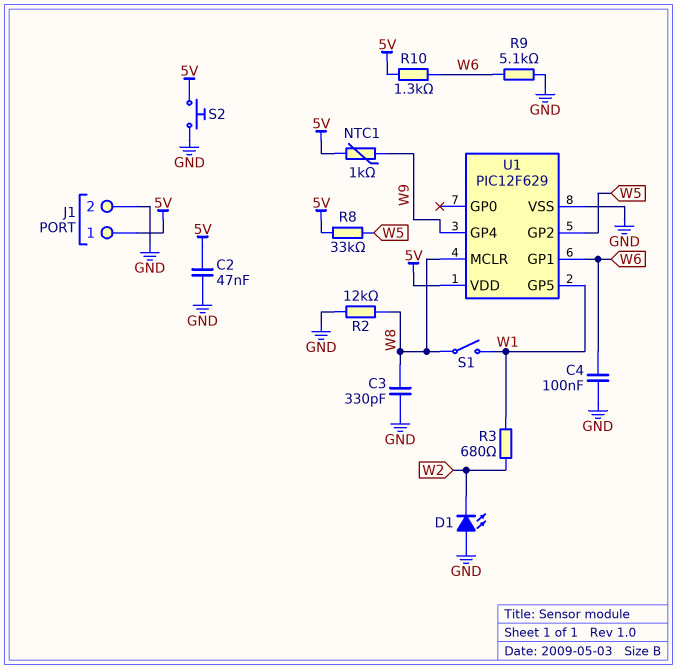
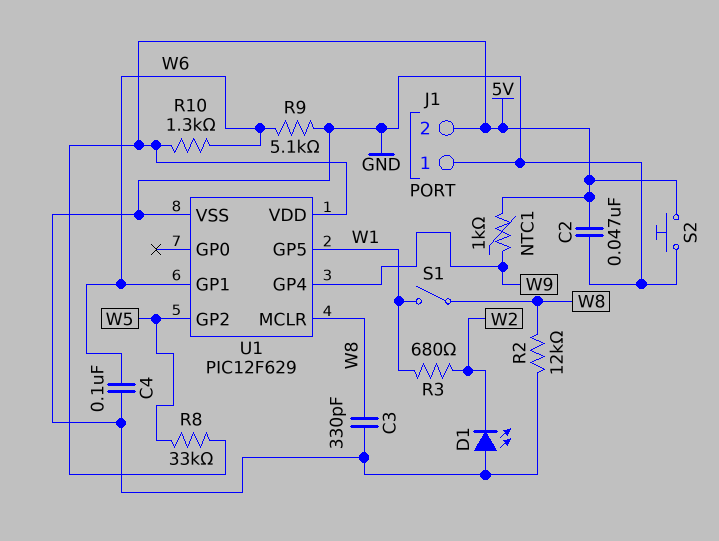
J1 pin 1: 5V -> GND
J1 pin 2: GND -> 5V

